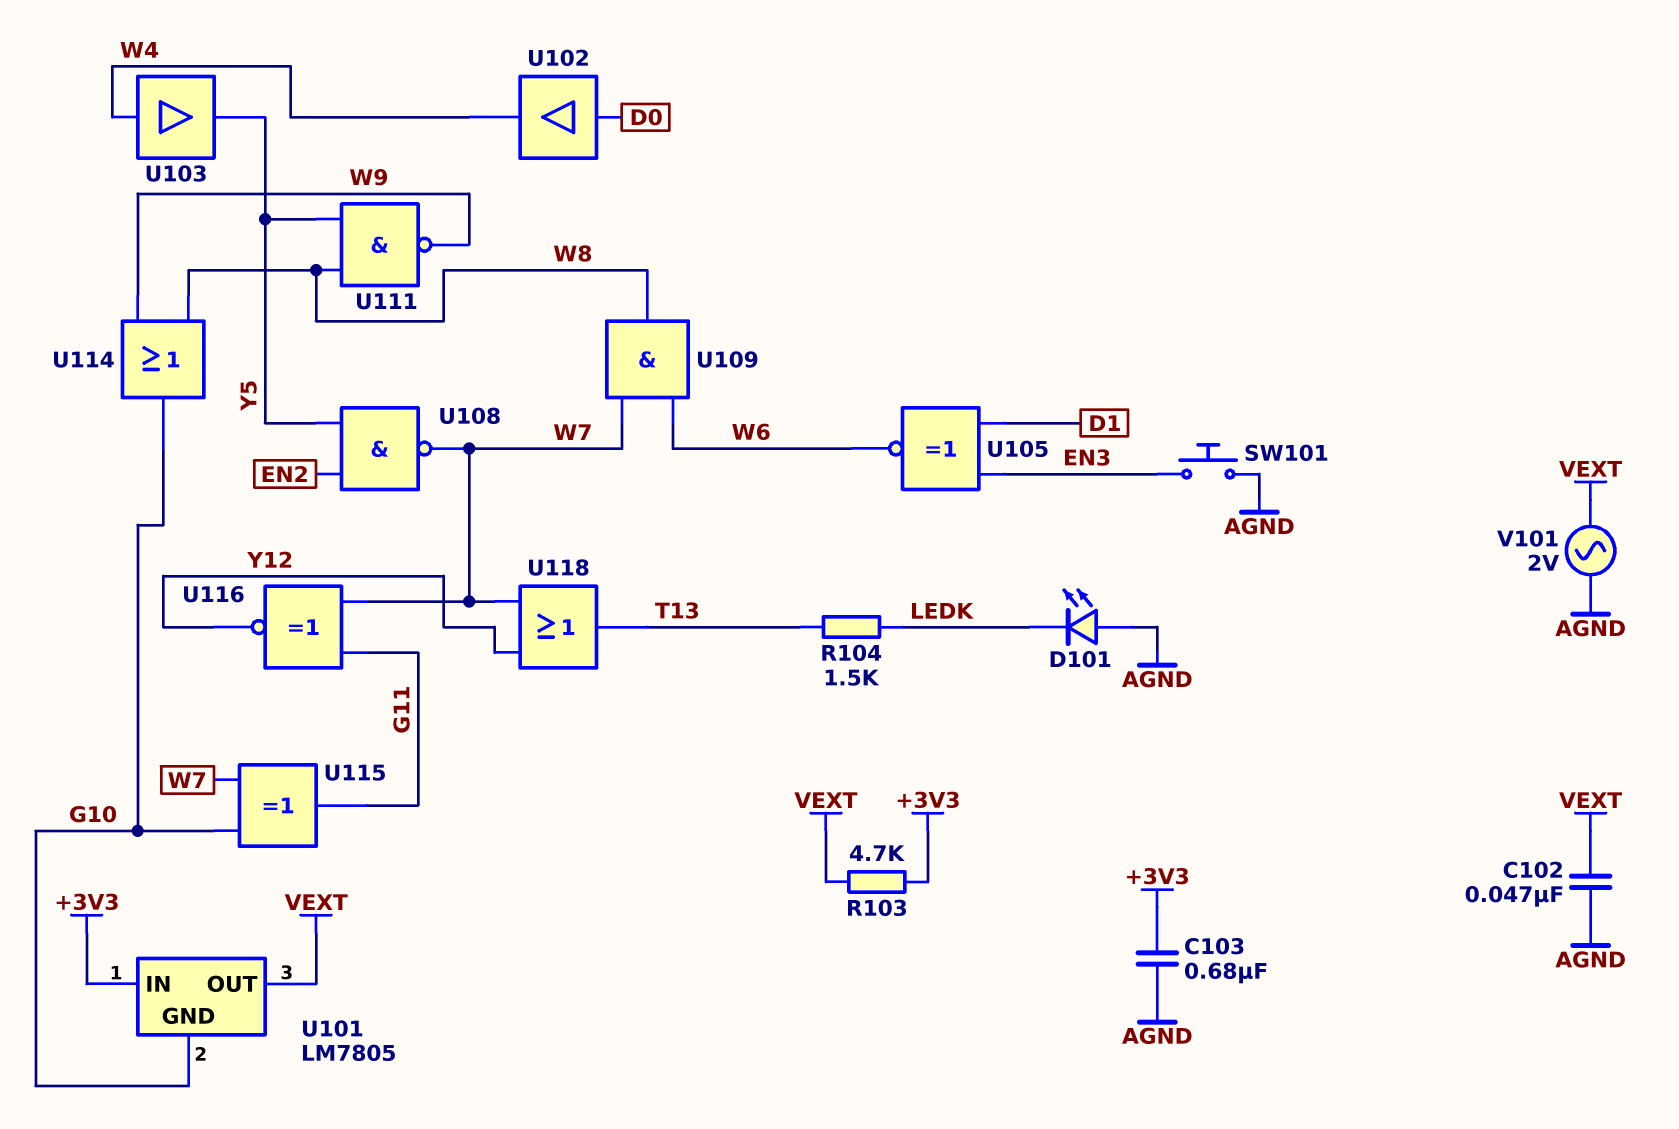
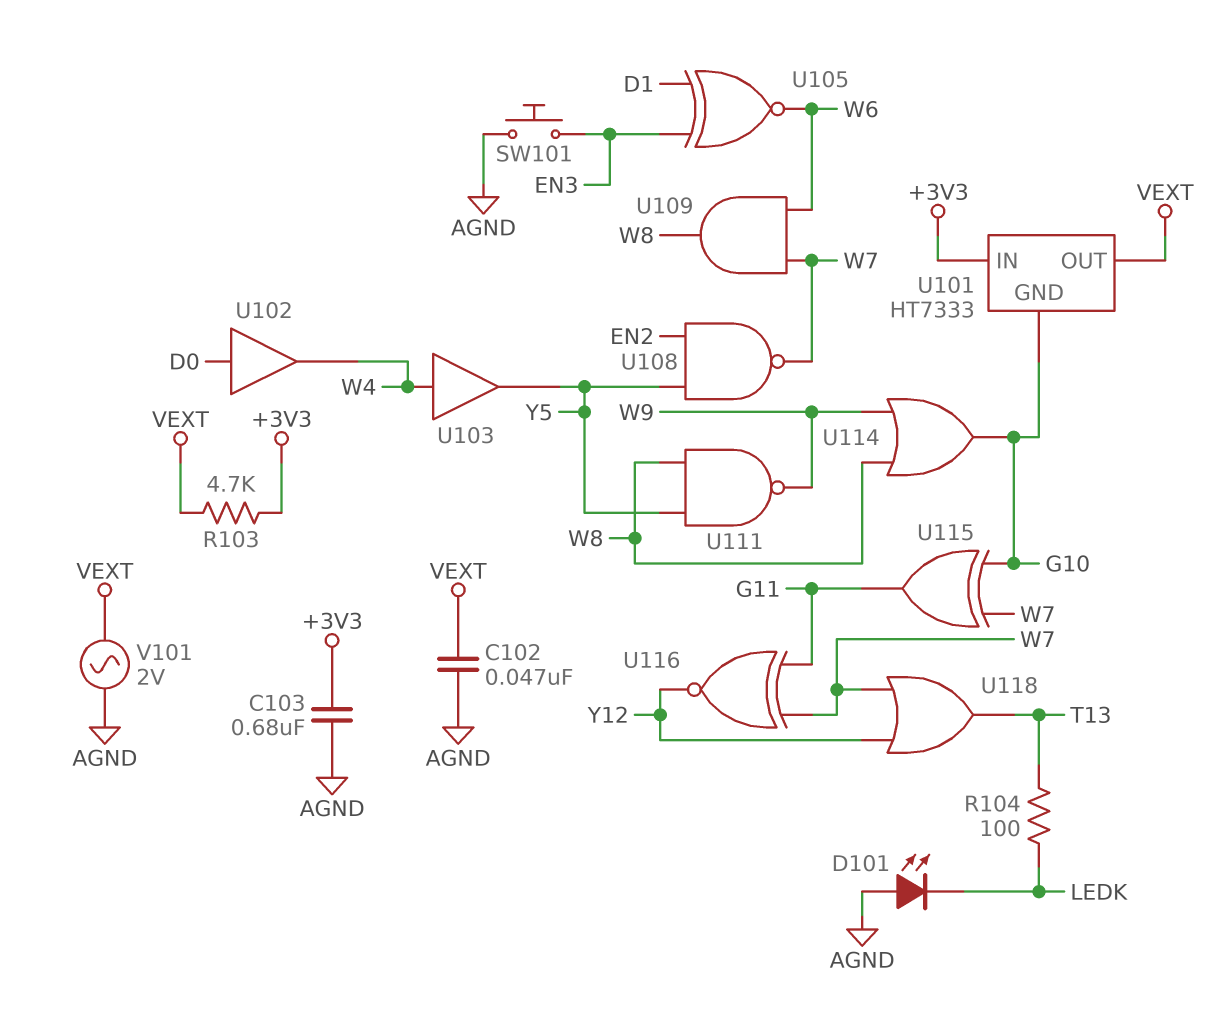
R104: 1.5k (LEDK, T13) -> 100 (LEDK, T13)
U101: LM7805 -> HT7333

